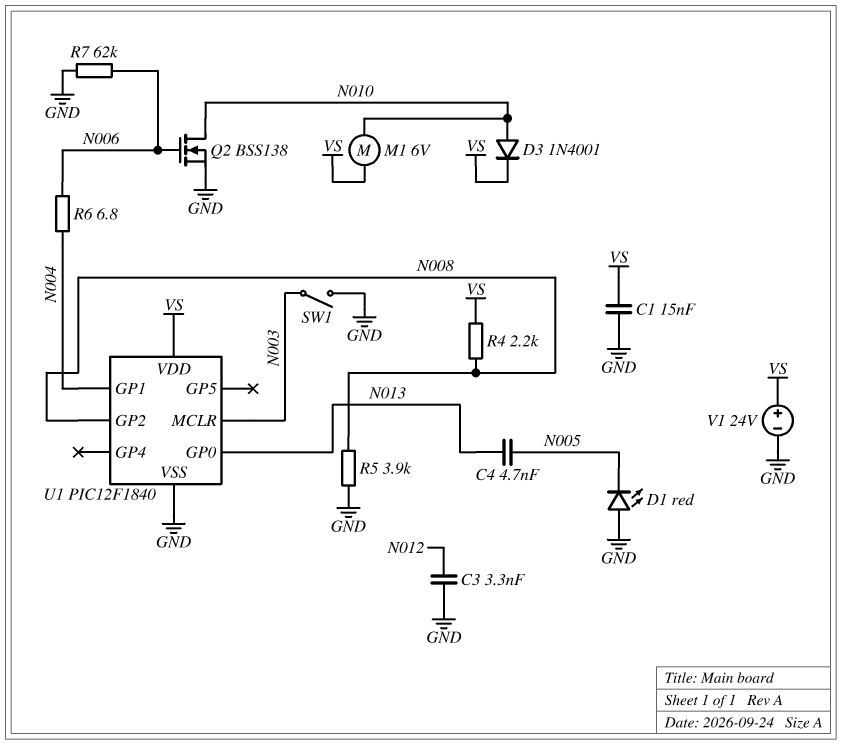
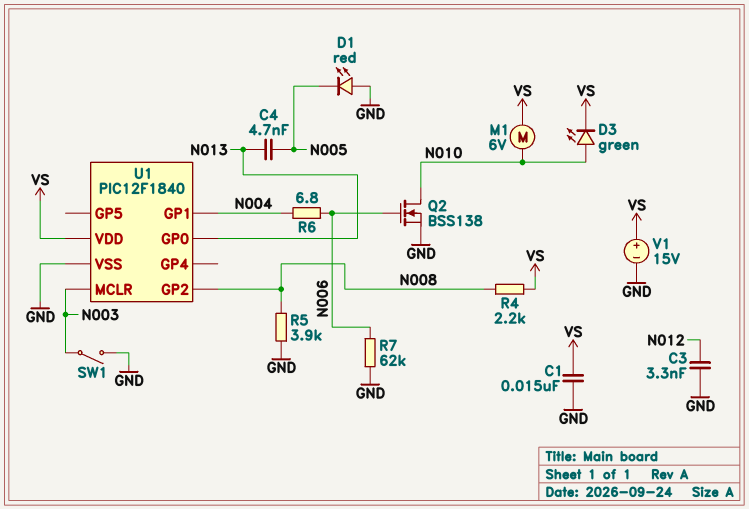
D3: diode 1N4001 (A N010, K VS) -> LED green (A N010, K VS)
V1: 24V (plus VS, minus GND) -> 15V (plus VS, minus GND)

